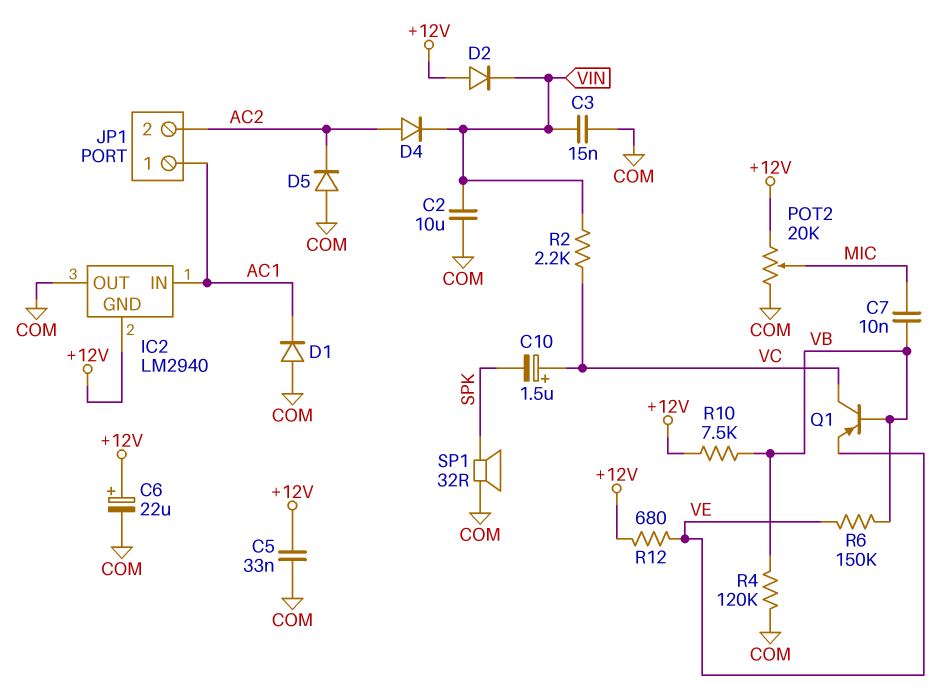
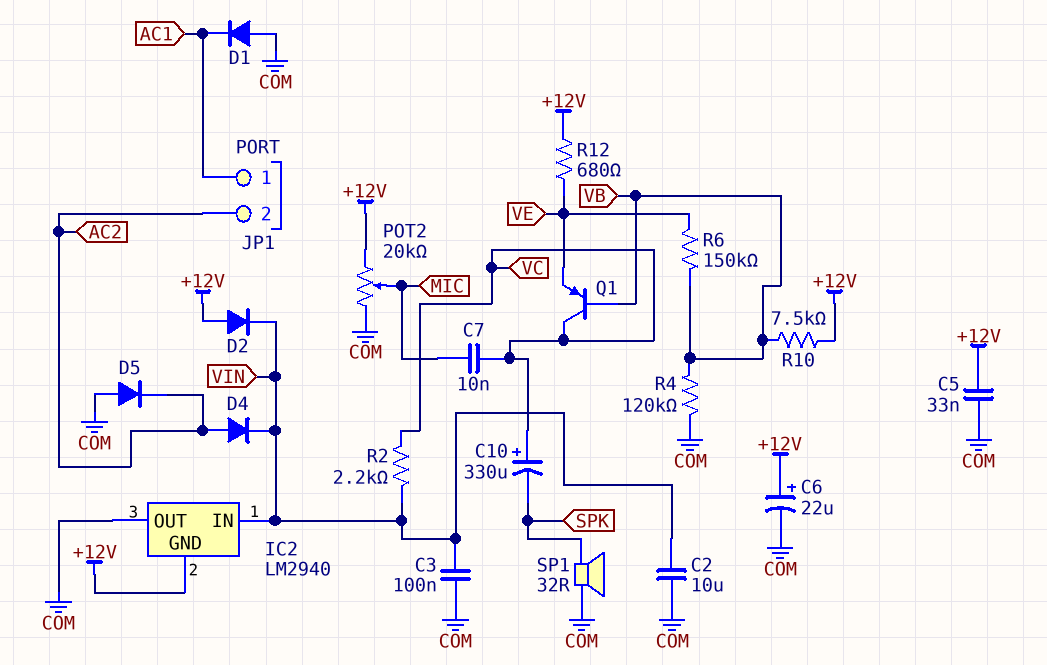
C3: 15nF (COM, VIN) -> 100nF (COM, VIN)
C7: 10nF (MIC, VB) -> 10nF (MIC, VC)
C10: 1.5uF (plus VC, minus SPK) -> 330uF (plus VC, minus SPK)
IC2 pin IN: AC1 -> VIN

